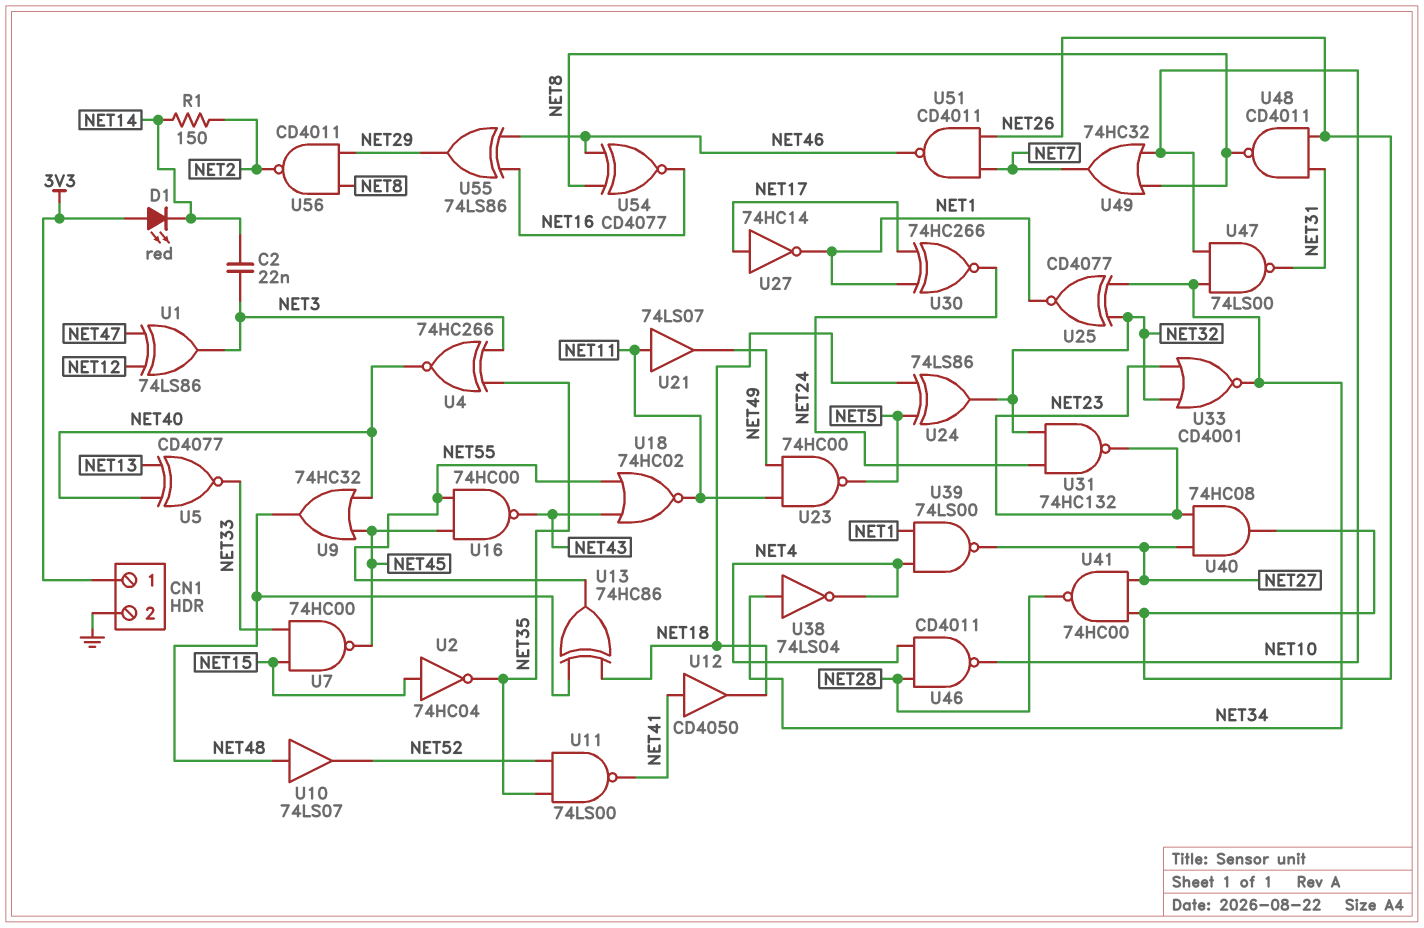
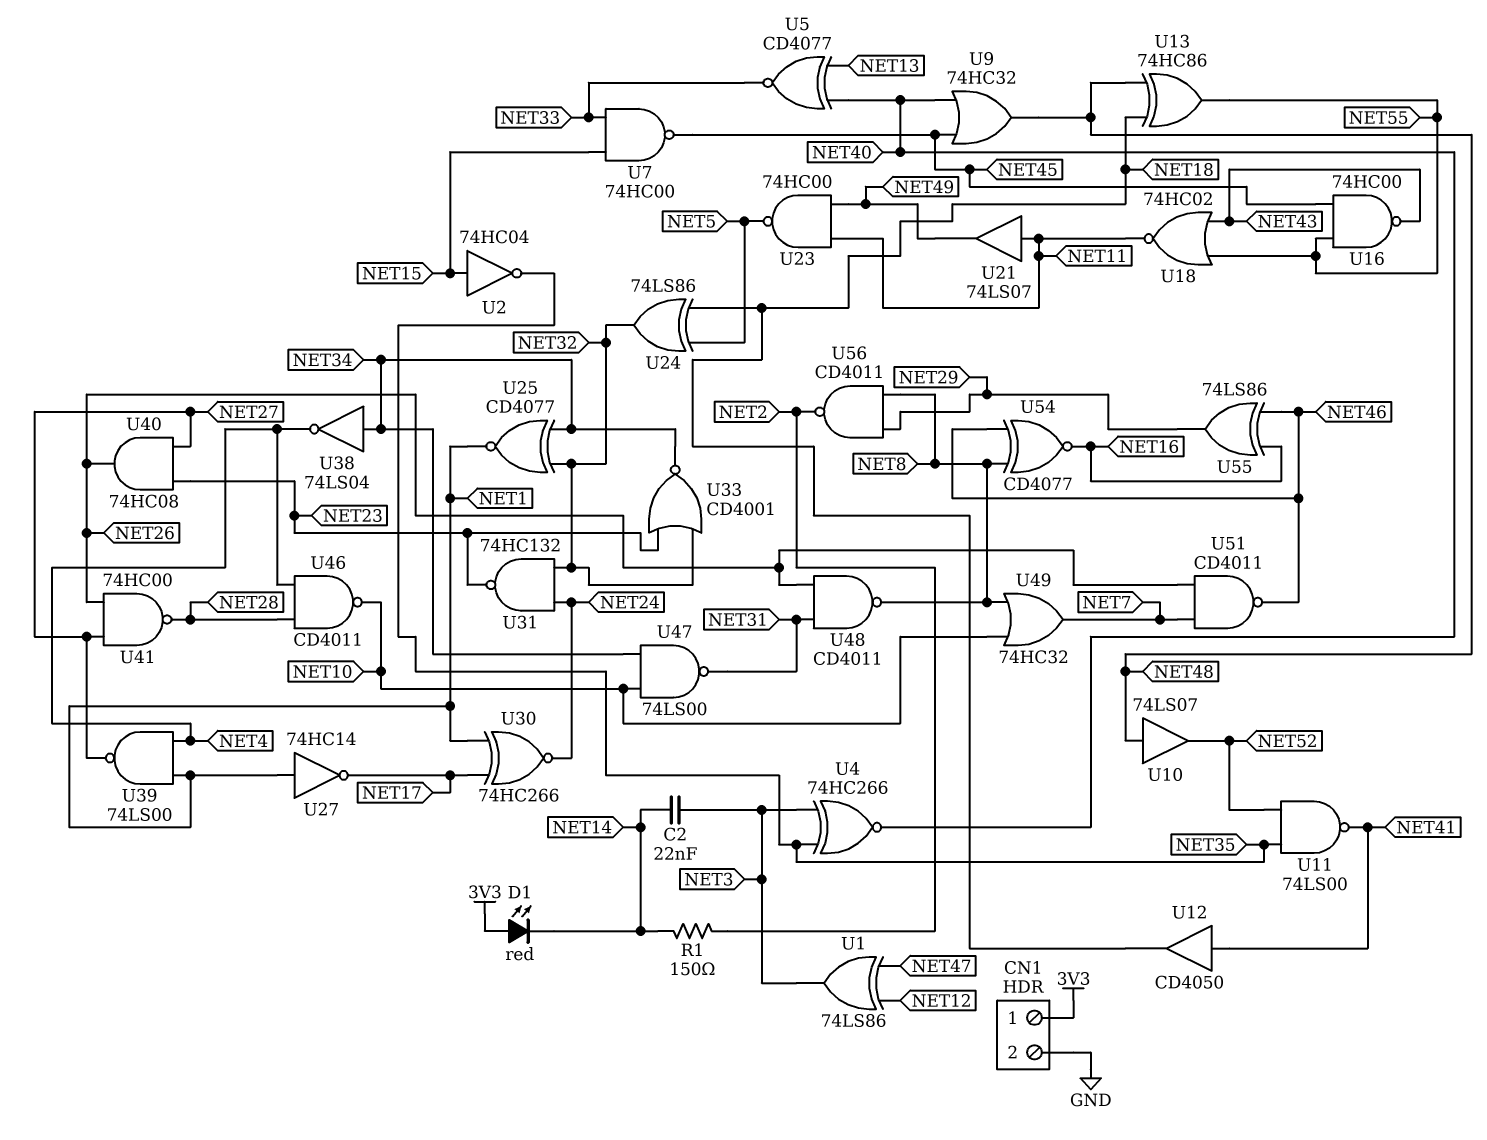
U27: NOT 74HC14 (in NET17, out NET1) -> NOT 74HC14 (in NET1, out NET17)

